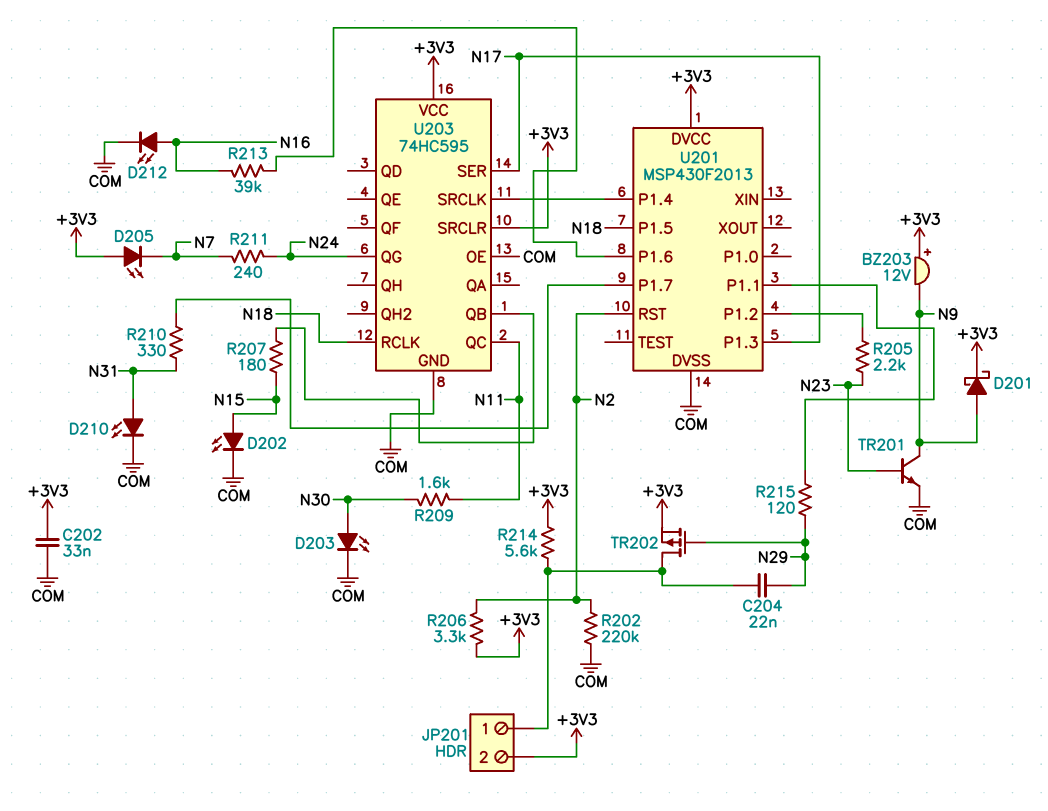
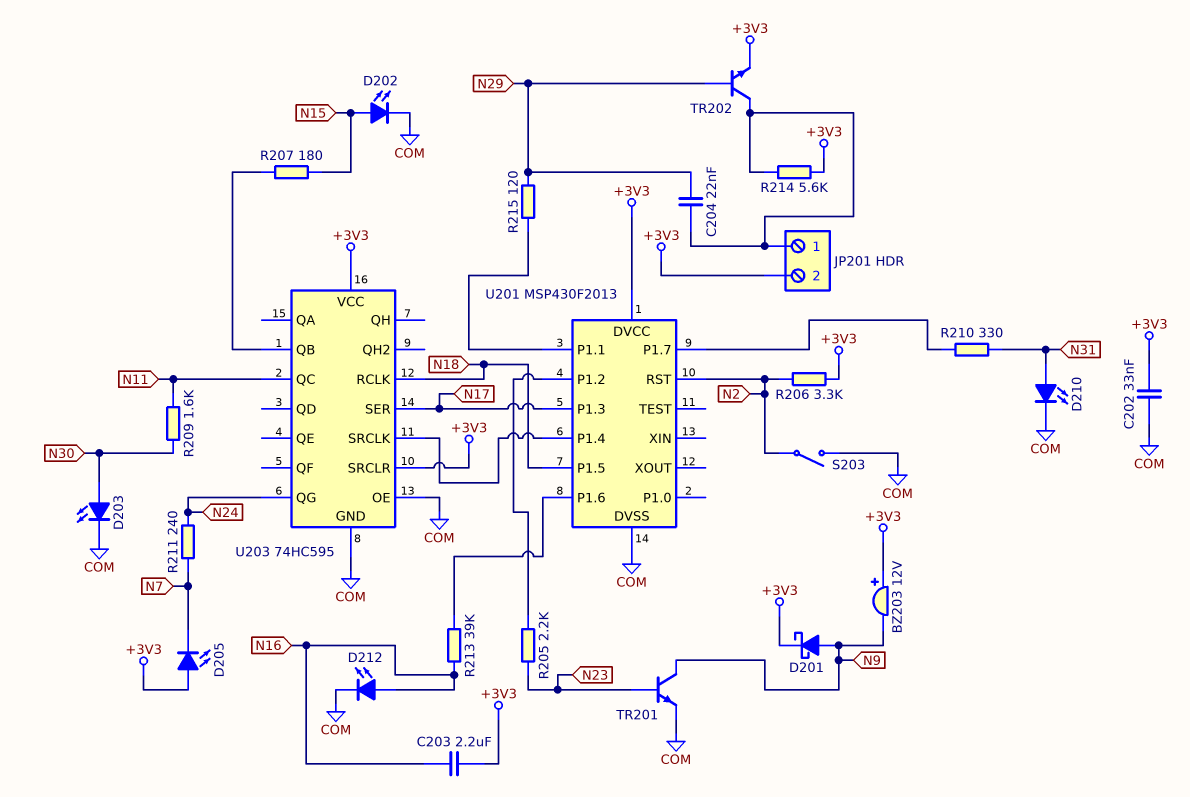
C203: none -> 2.2uF (+3V3, N16)
R202: 220k (COM, N2) -> none
S203: none -> switch (COM, N2)
TR202: PMOS (G N29, D JP201/1, S +3V3) -> NPN (B N29, C JP201/1, E +3V3)

